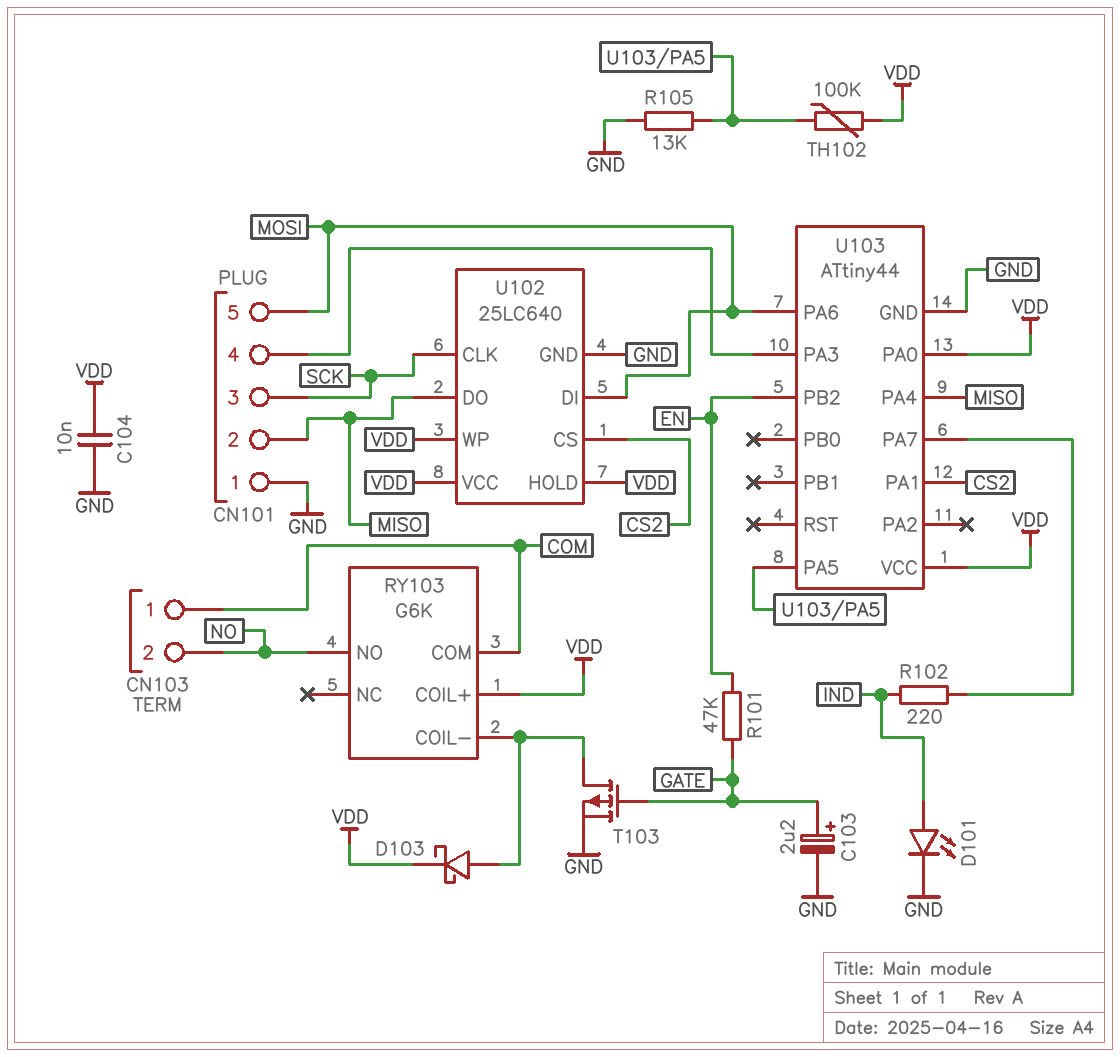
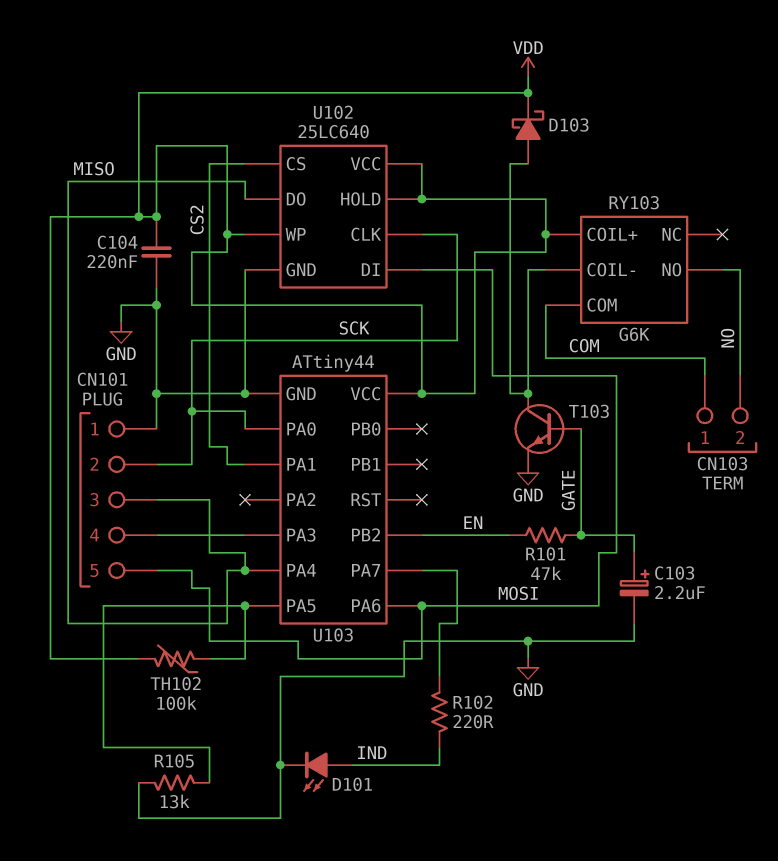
C104: 10nF (GND, VDD) -> 220nF (GND, VDD)
CN101 pin 2: MISO -> SCK
CN101 pin 3: SCK -> MISO
T103: PMOS (G GATE, D RY103/COIL-, S GND) -> NPN (B GATE, C RY103/COIL-, E GND)
U103 pin PA0: VDD -> SCK

